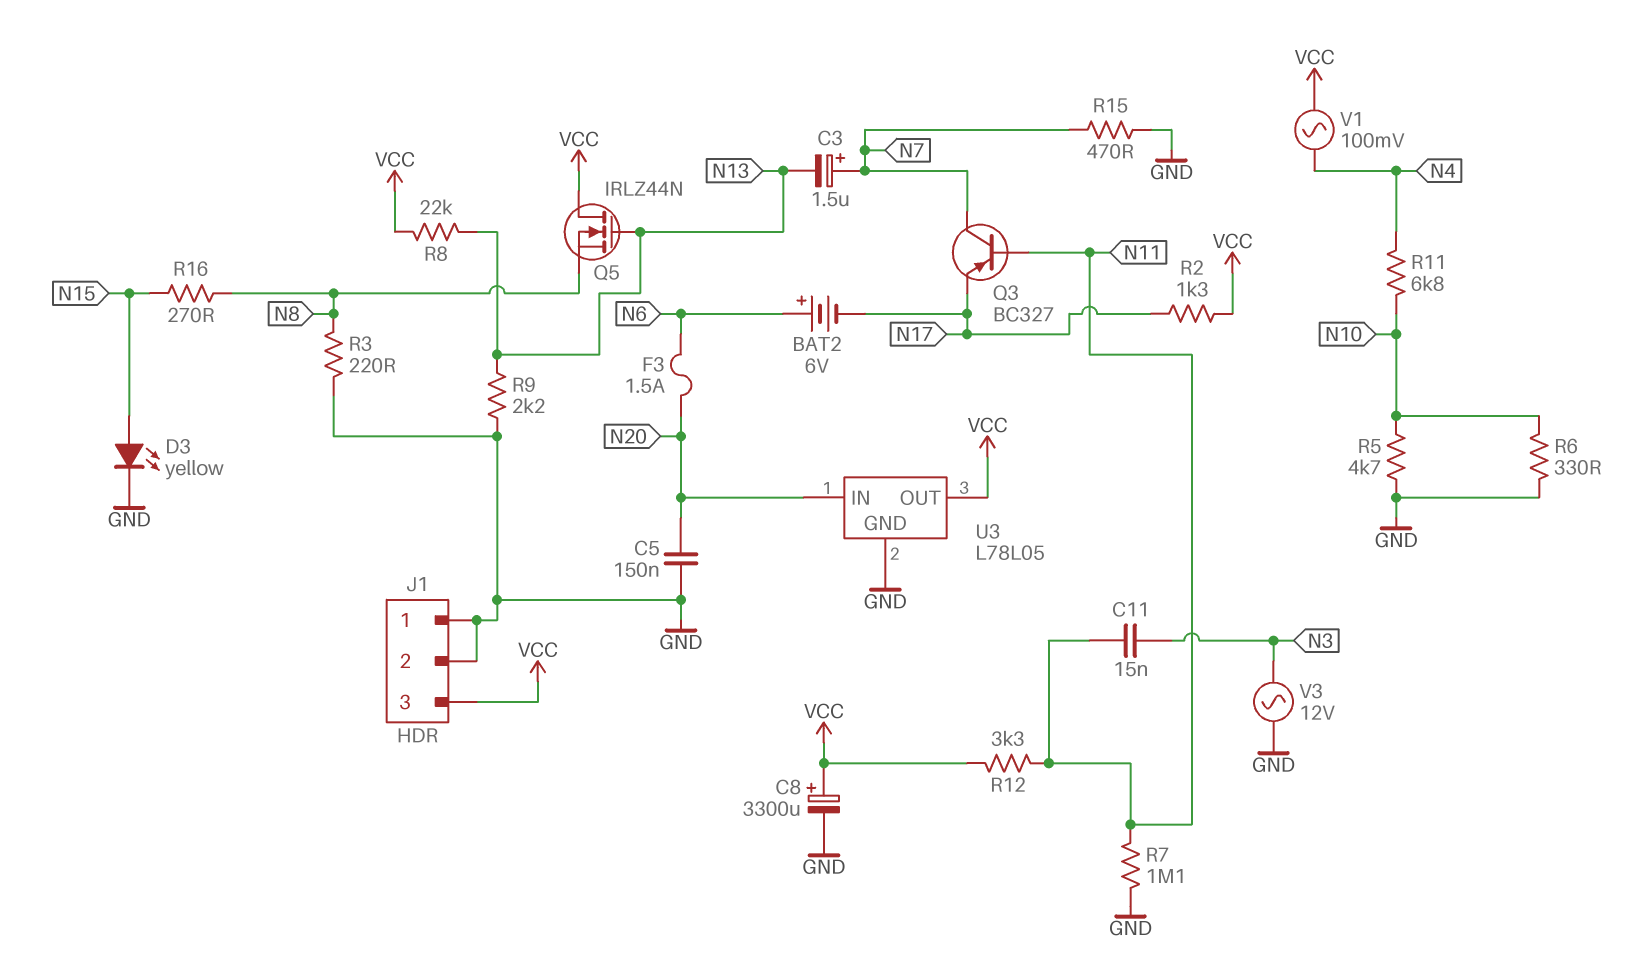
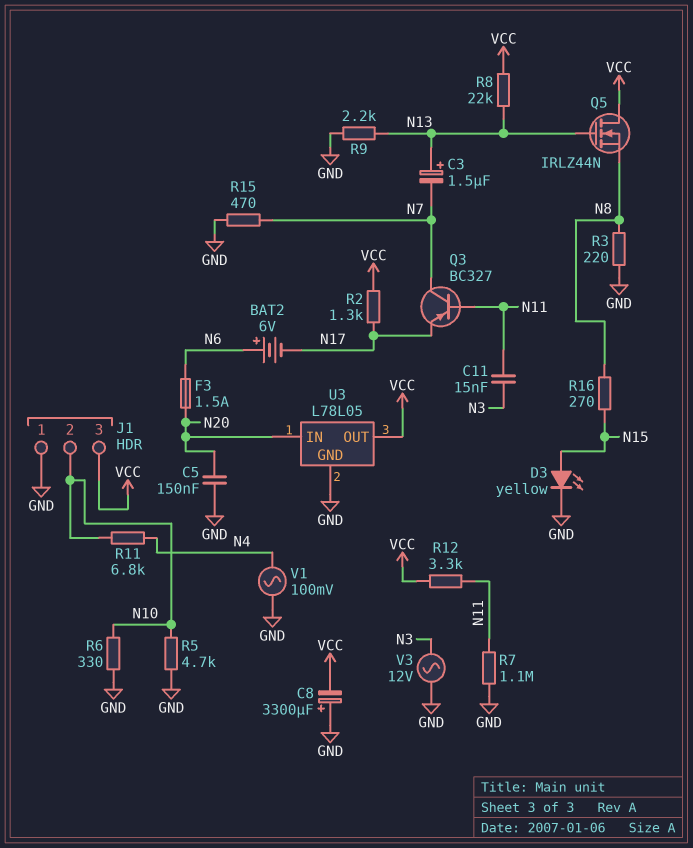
C3: 1.5uF (plus N7, minus N13) -> 1.5uF (plus N13, minus N7)
C8: 3300uF (plus VCC, minus GND) -> 3300uF (plus GND, minus VCC)
J1 pin 2: GND -> N10
V1: AC 100mV (N4, VCC) -> AC 100mV (GND, N4)

